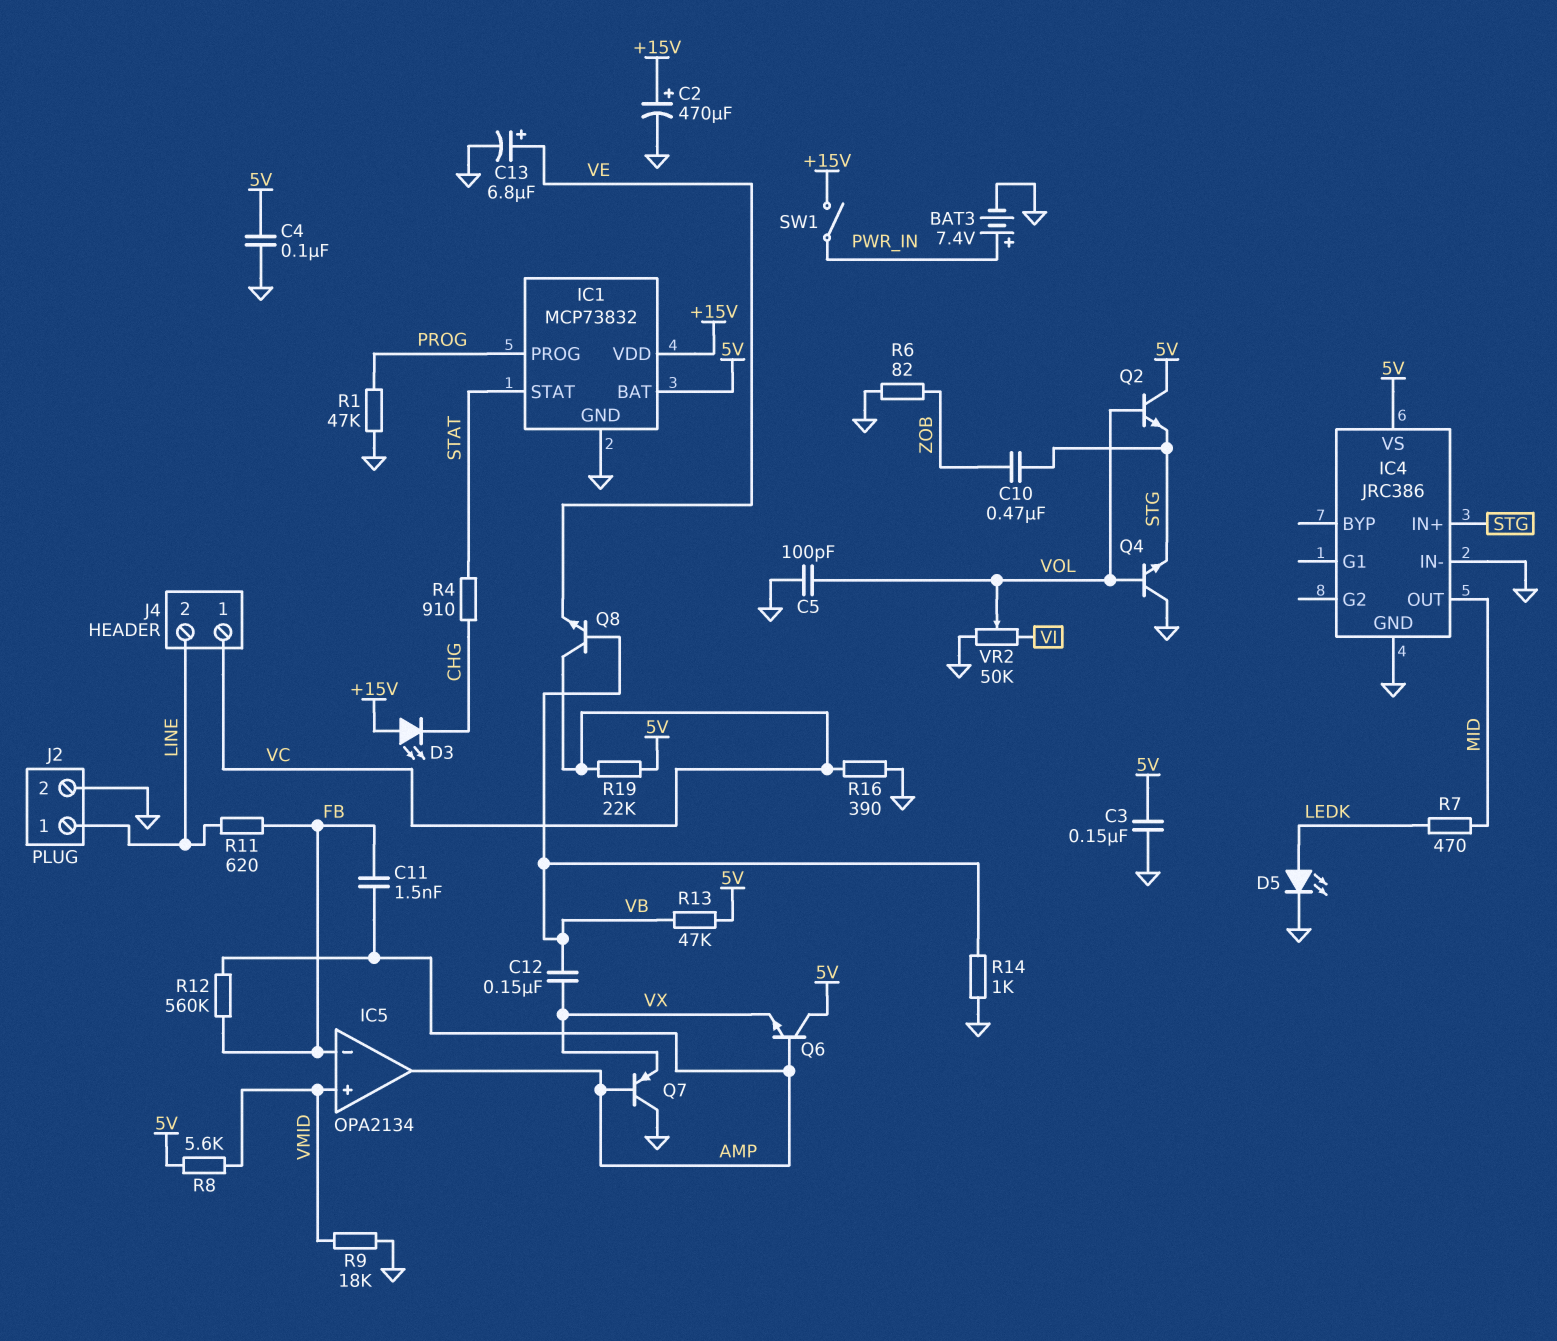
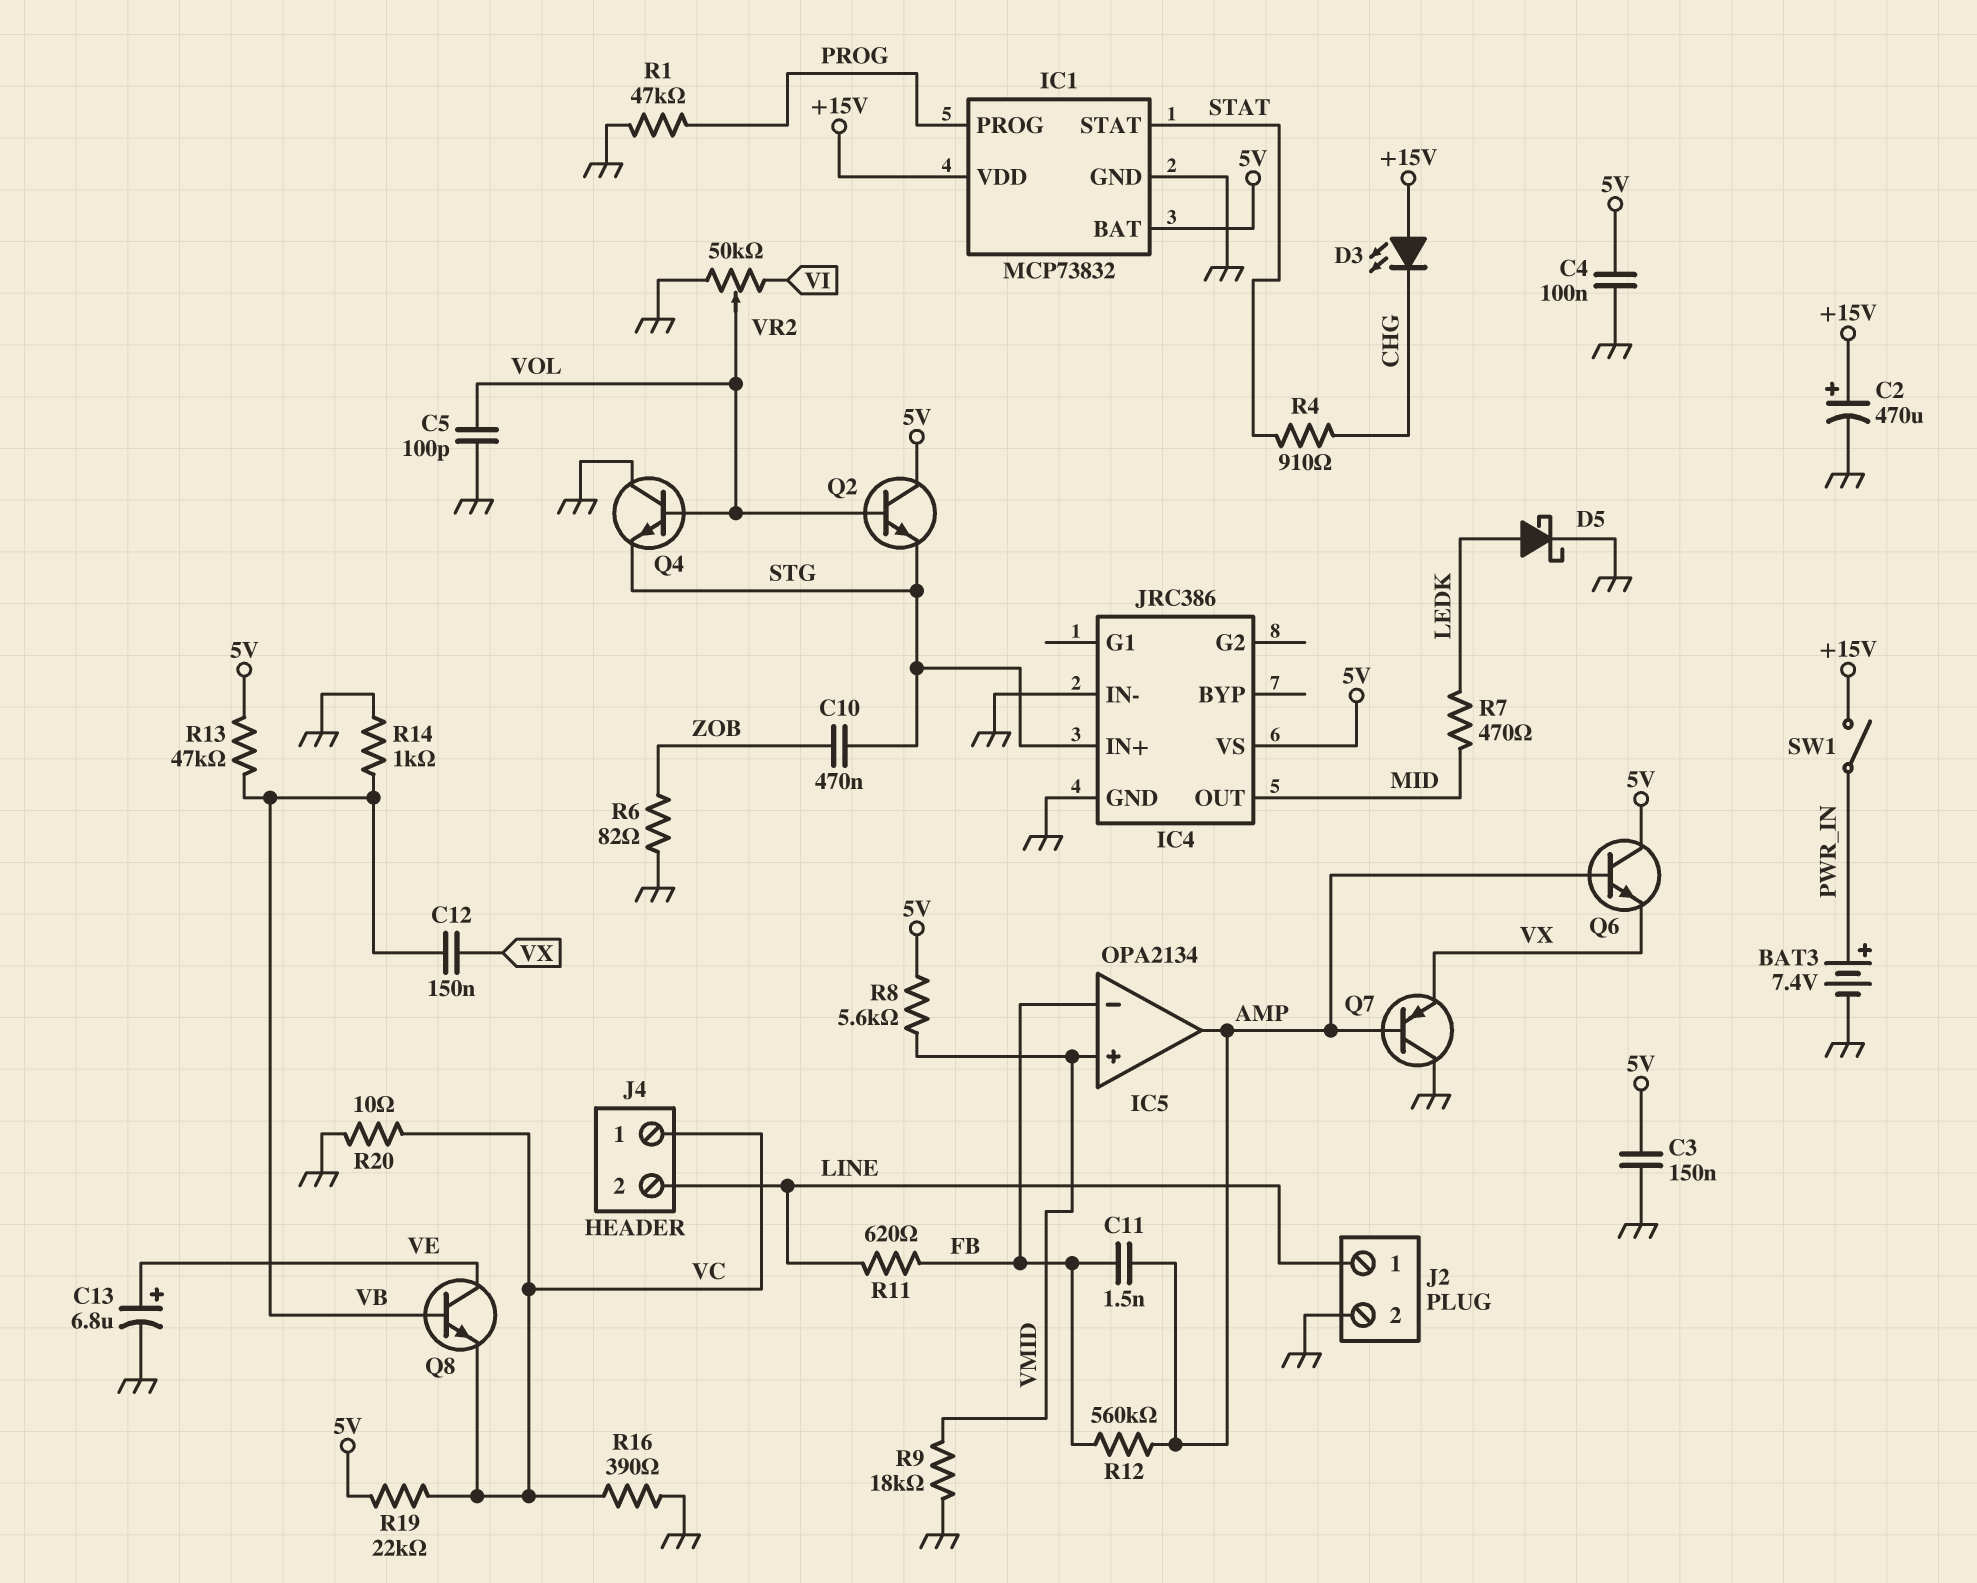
D5: LED (A LEDK, K GND) -> schottky (A LEDK, K GND)
Q8: NPN (B VB, C VC, E VE) -> NPN (B VB, C VE, E VC)
R20: none -> 10 (GND, VC)

